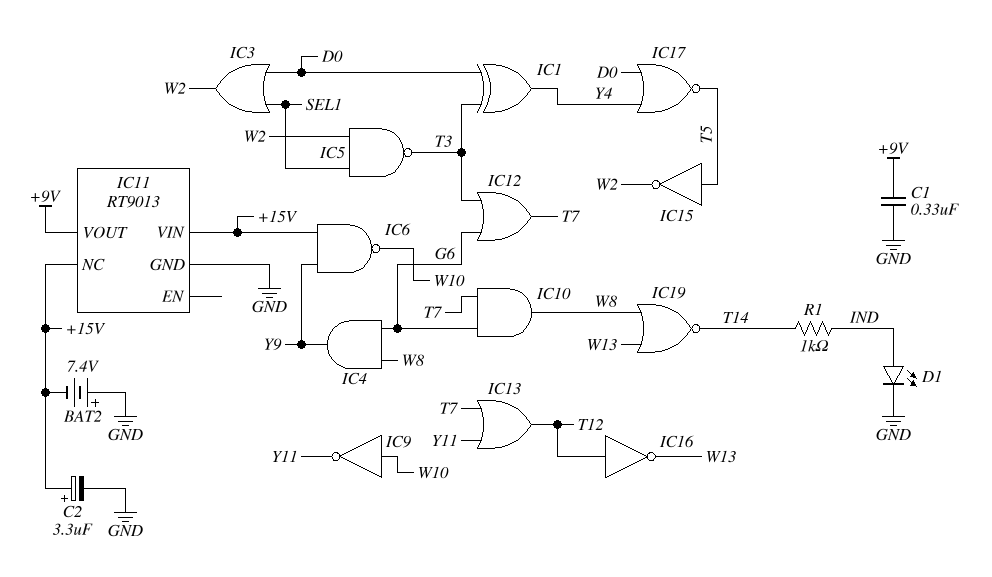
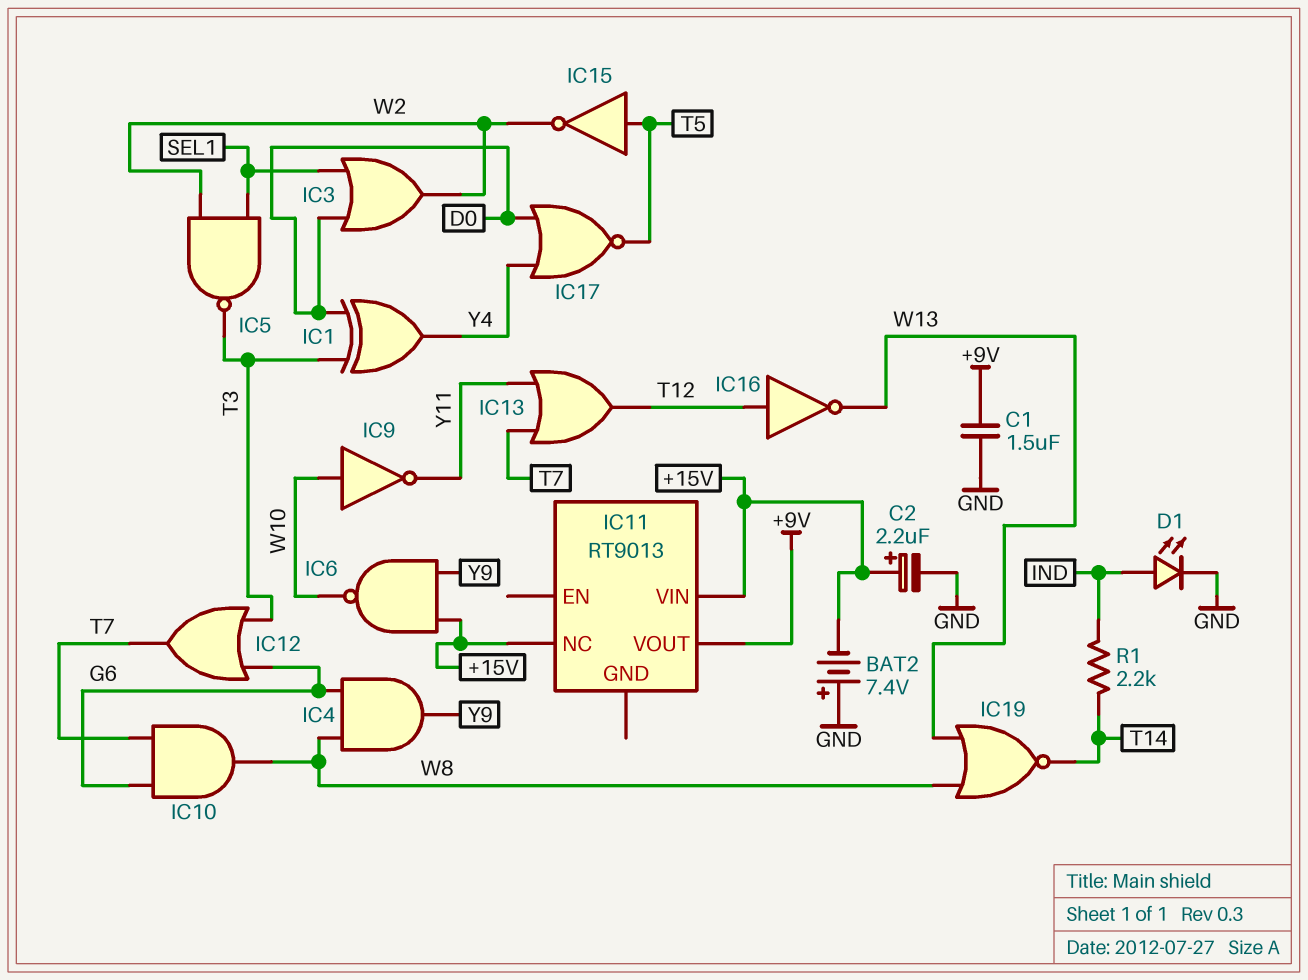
C1: 330nF (+9V, GND) -> 1.5uF (+9V, GND)
C2: 3.3uF (plus +15V, minus GND) -> 2.2uF (plus +15V, minus GND)
IC11 pin GND: GND -> none
R1: 1k (IND, T14) -> 2.2k (IND, T14)

